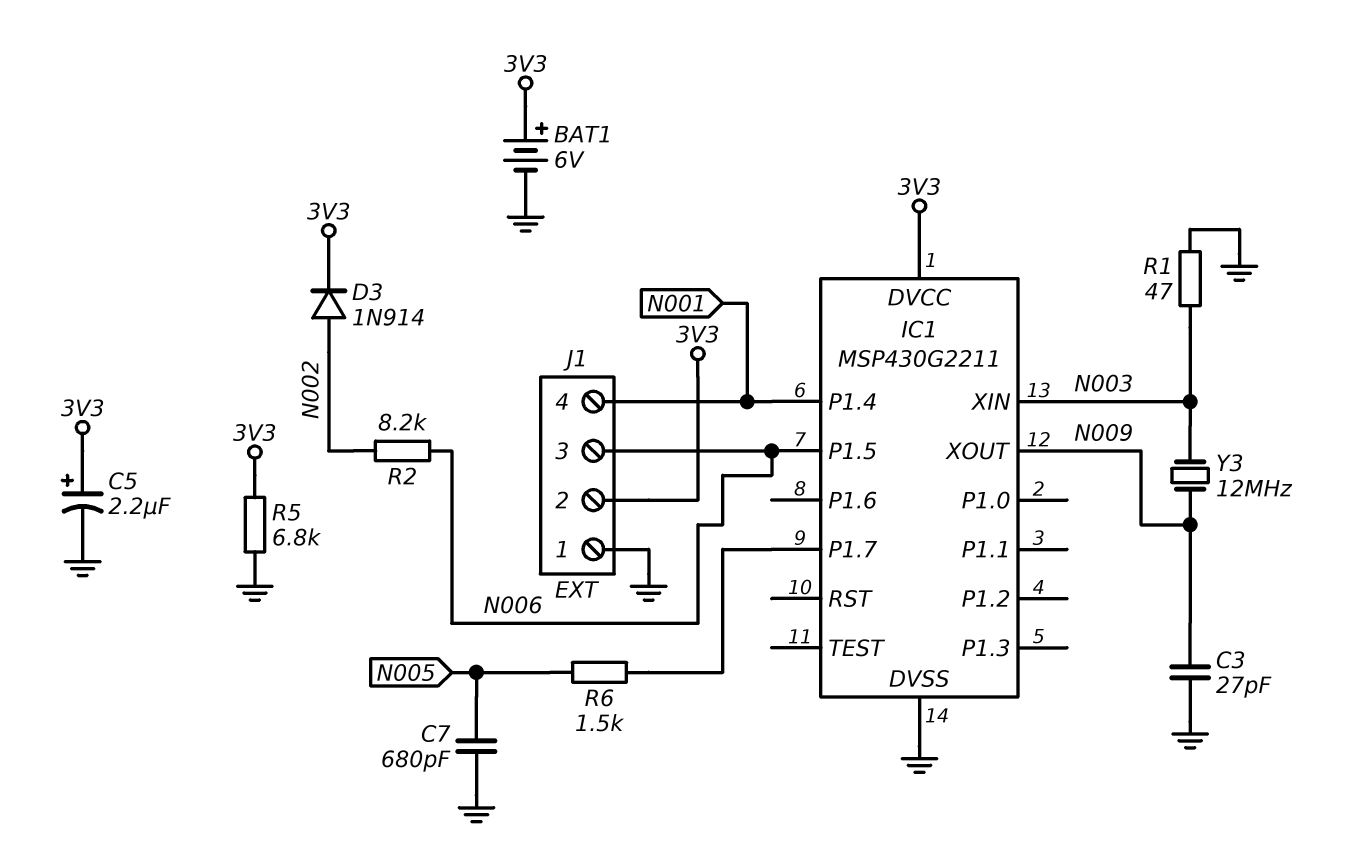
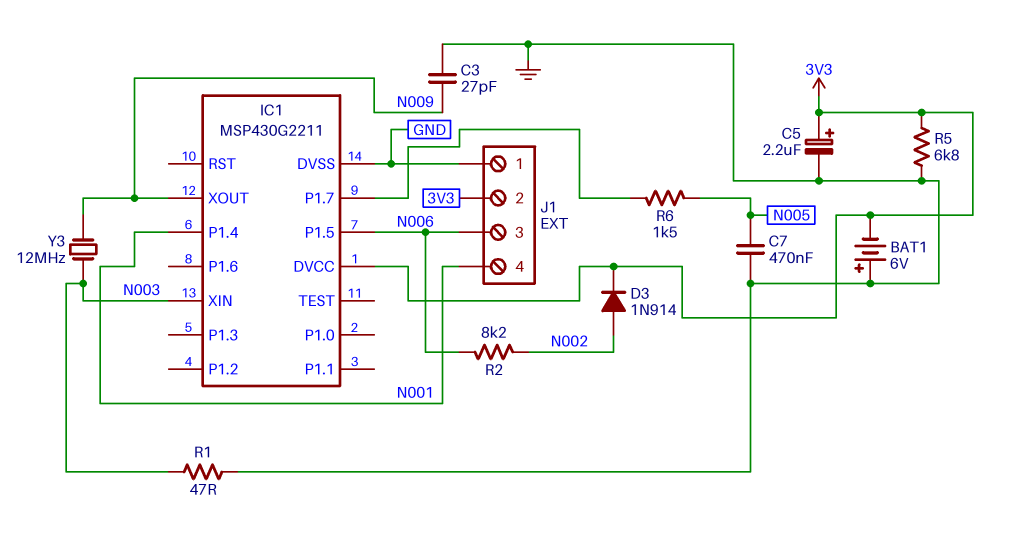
BAT1: 6V (plus 3V3, minus GND) -> 6V (plus GND, minus 3V3)
C7: 680pF (GND, N005) -> 470nF (GND, N005)

